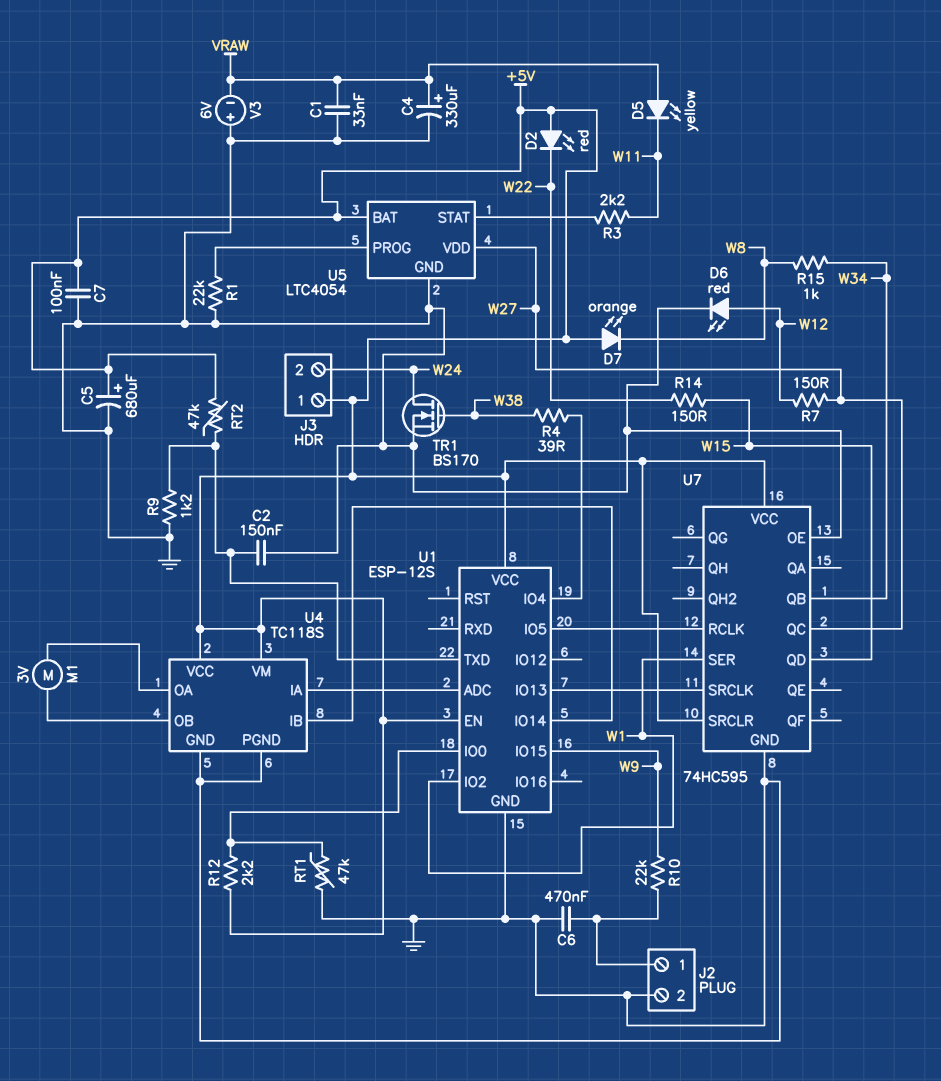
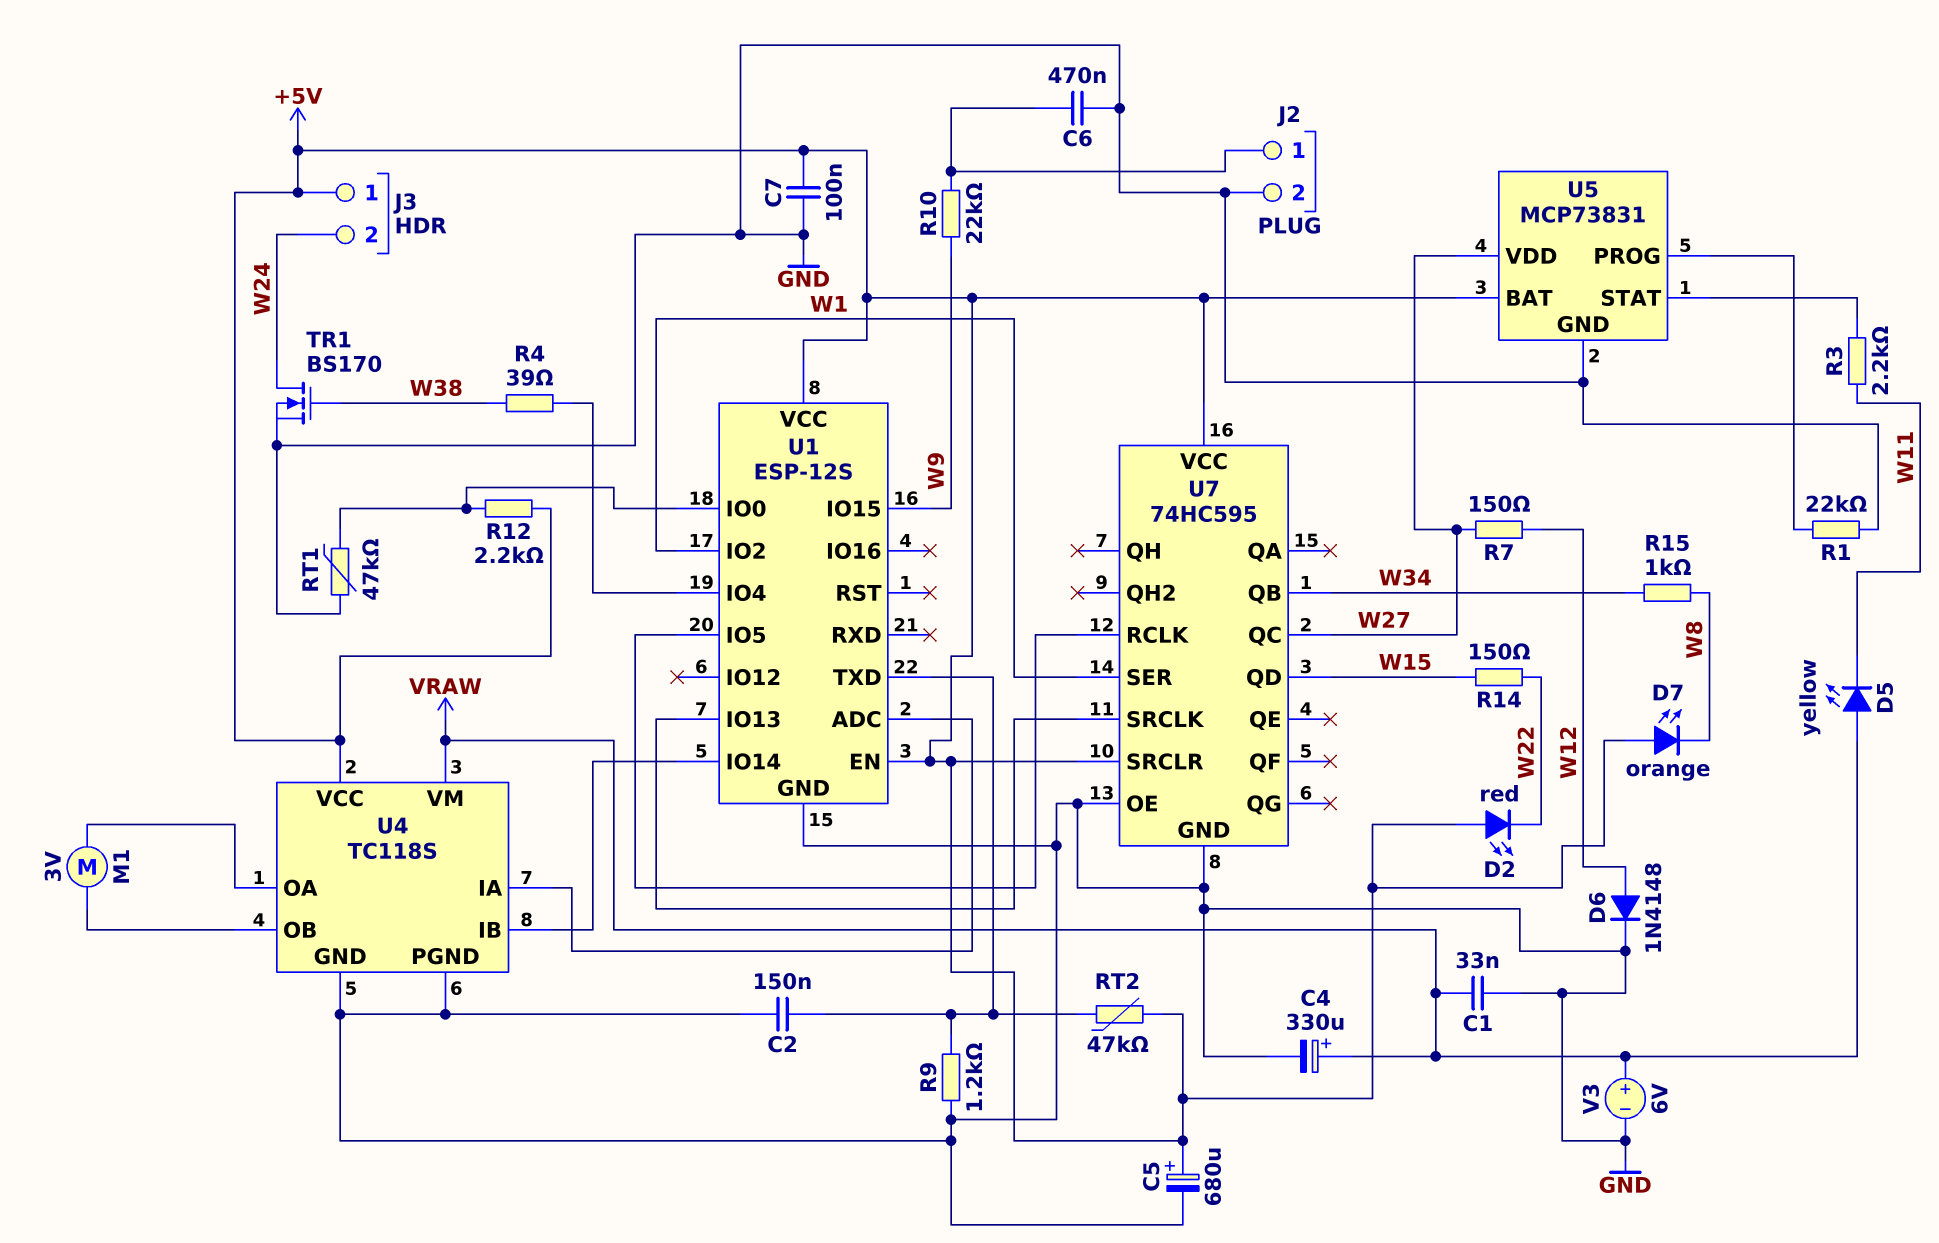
D6: LED red (A W12, K GND) -> diode 1N4148 (A W12, K GND)
U4 pin VM: +5V -> VRAW
U5: LTC4054 -> MCP73831
V3: 6V (plus GND, minus VRAW) -> 6V (plus VRAW, minus GND)

